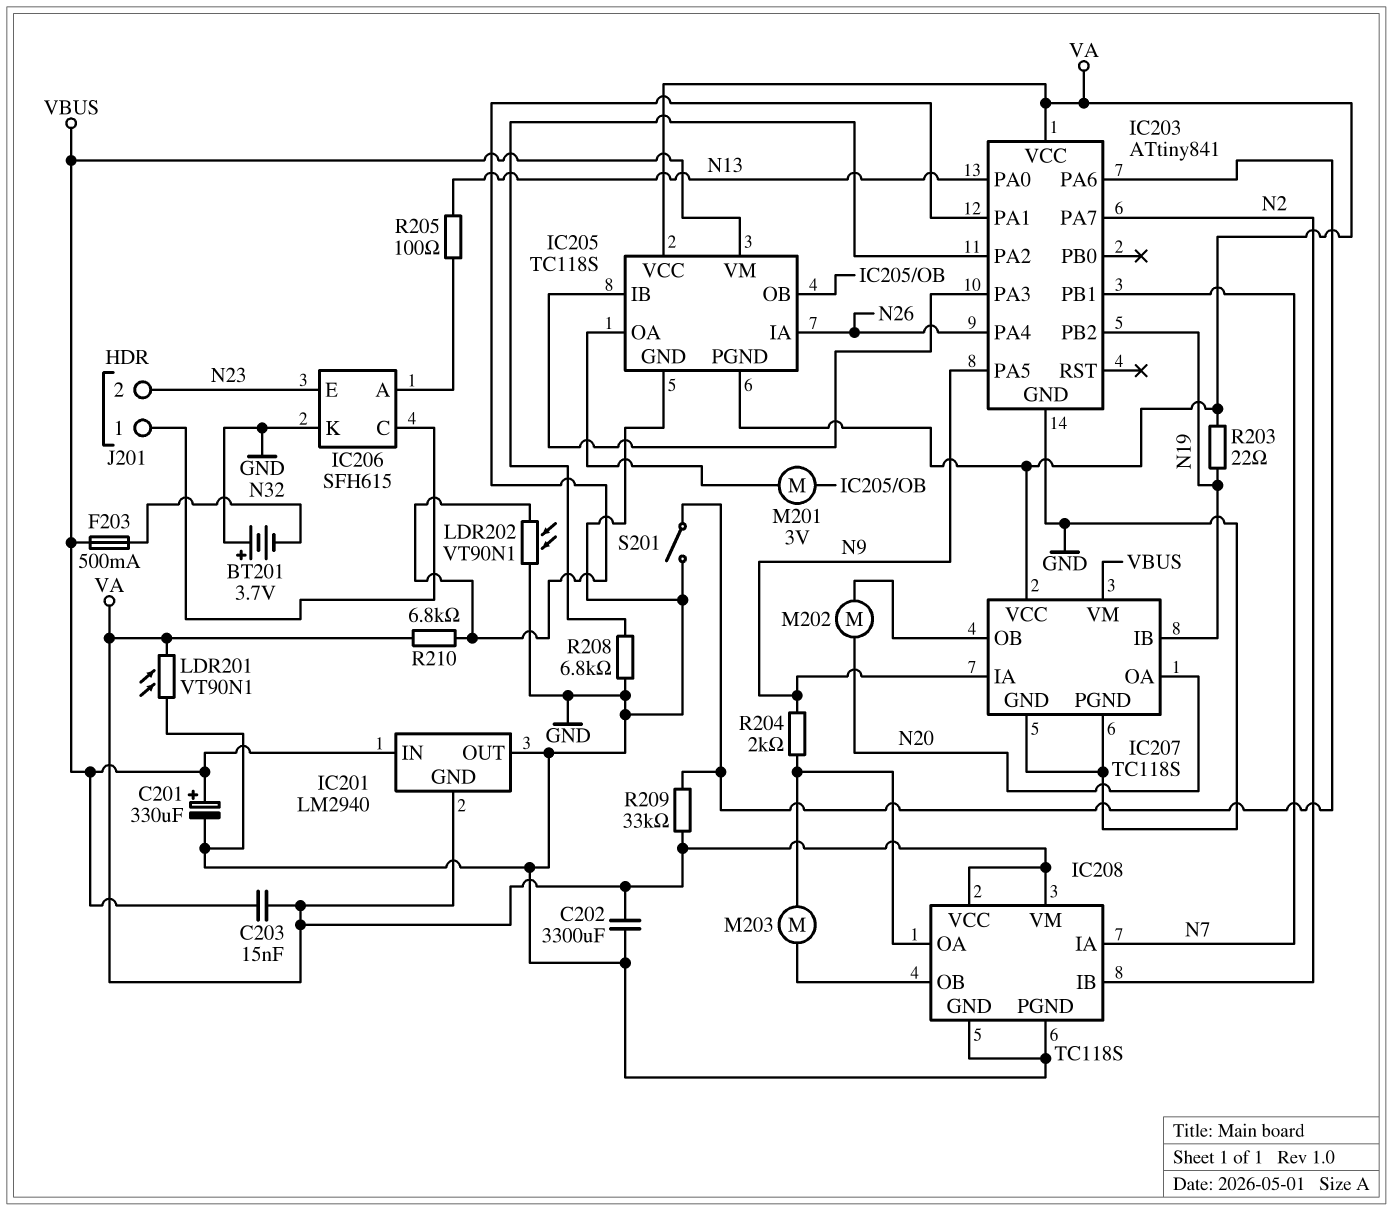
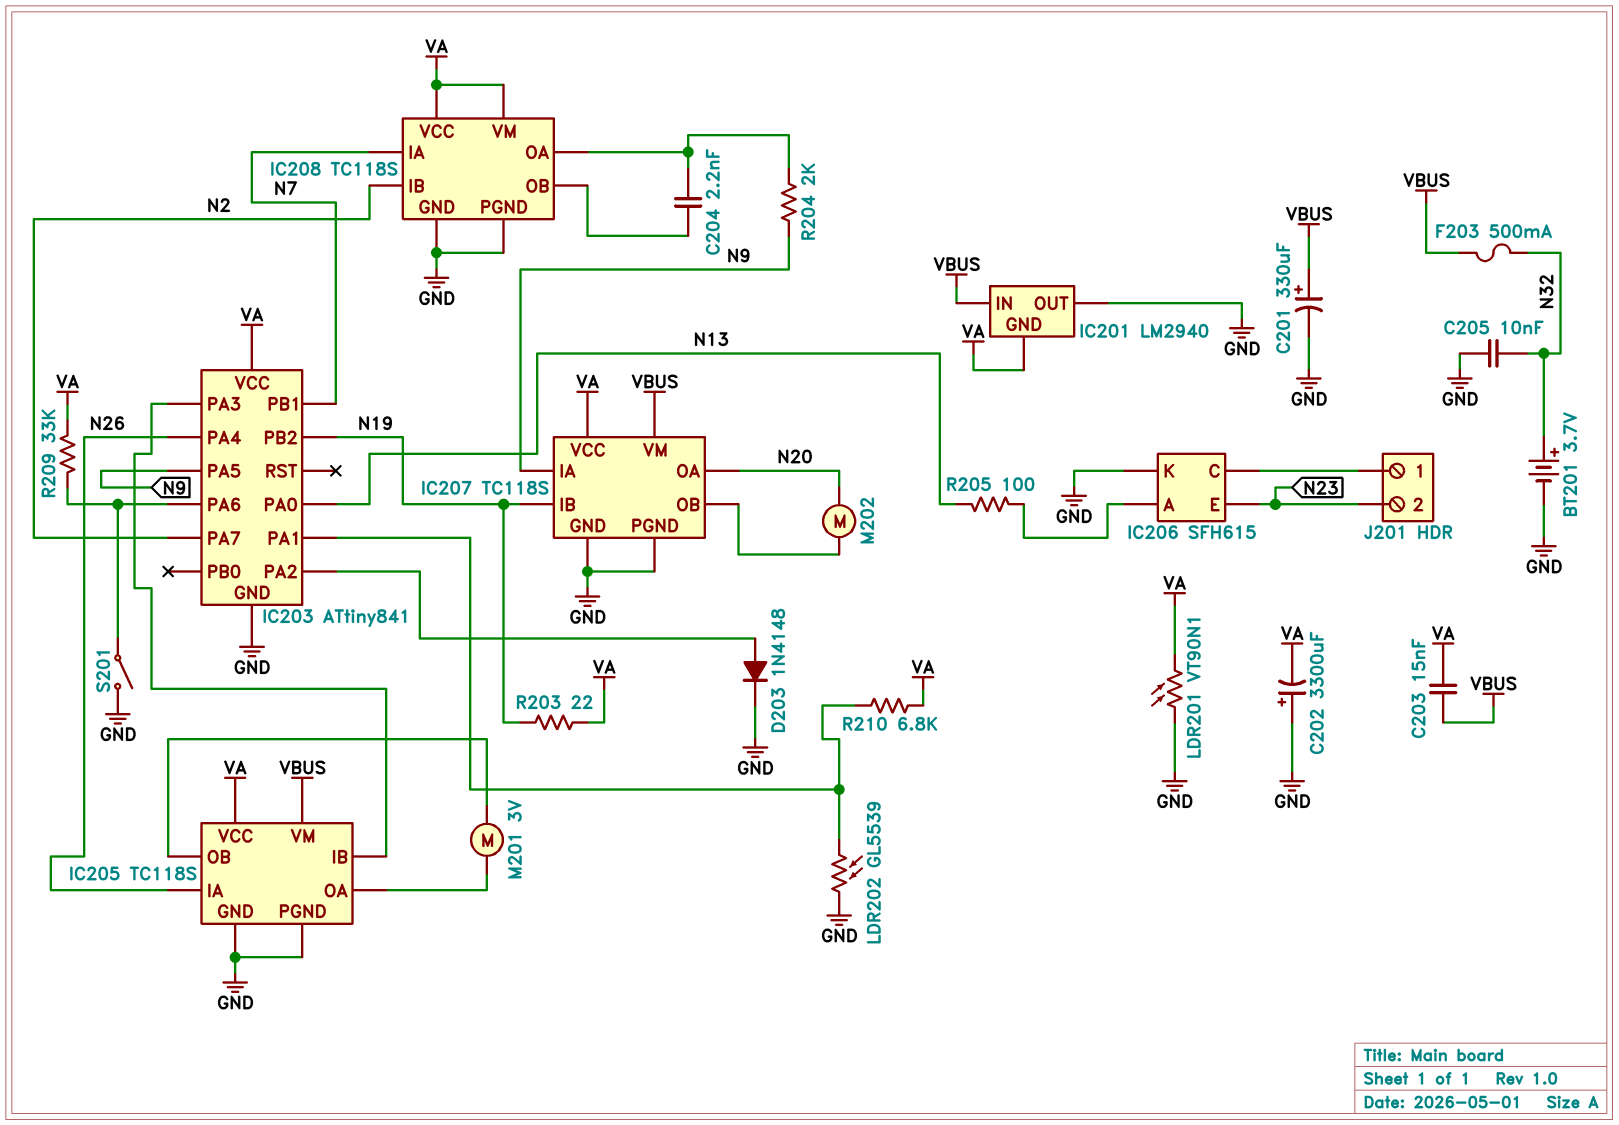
BT201: 3.7V (plus GND, minus N32) -> 3.7V (plus N32, minus GND)
C202: 3300uF (GND, VA) -> 3300uF (plus GND, minus VA)
C204: none -> 2.2nF (IC208/OA, IC208/OB)
C205: none -> 10nF (GND, N32)
D203: none -> diode 1N4148 (A IC203/PA2, K GND)
IC205 pin PGND: VA -> GND
LDR202: VT90N1 (GND, IC203/PA1) -> GL5539 (GND, IC203/PA1)
M203: motor (IC208/OA, IC208/OB) -> none
R208: 6.8k (GND, IC203/PA2) -> none

